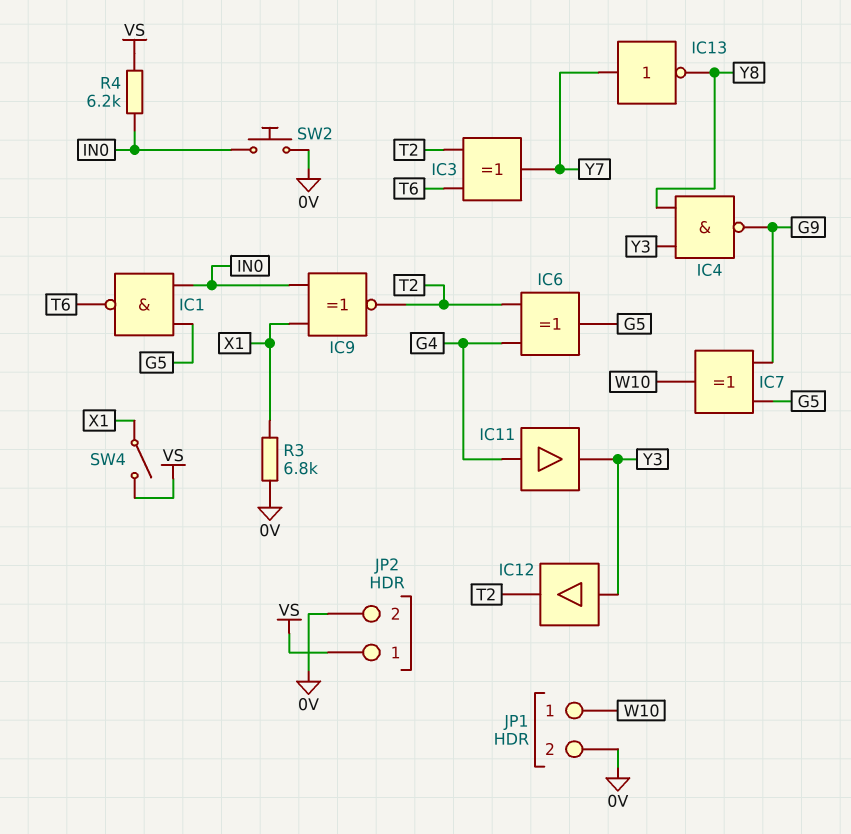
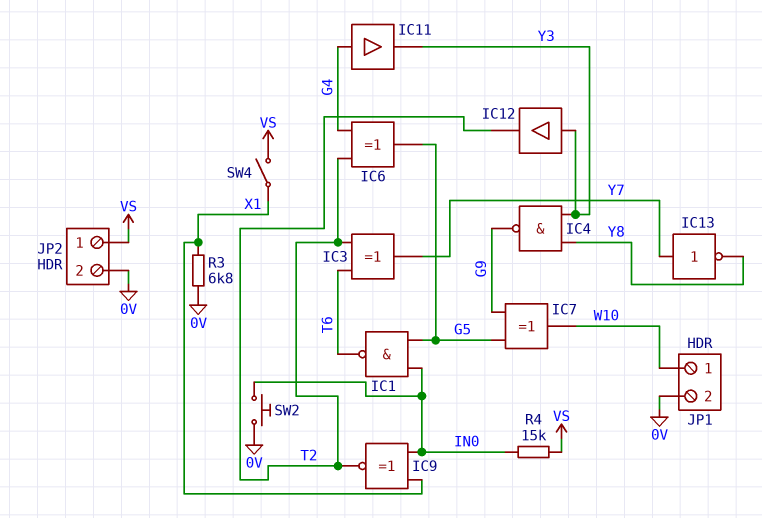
R4: 6.2k (IN0, VS) -> 15k (IN0, VS)

